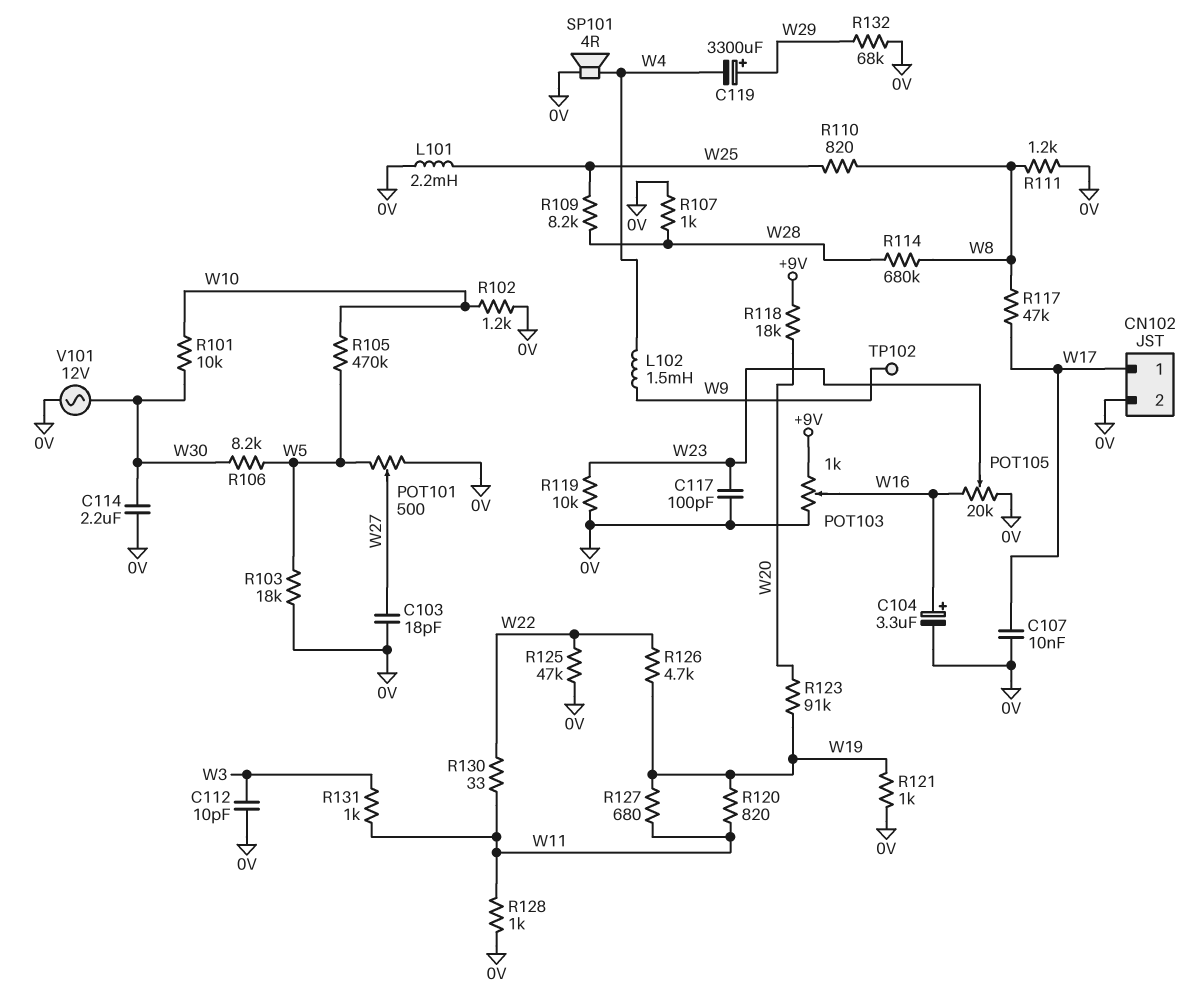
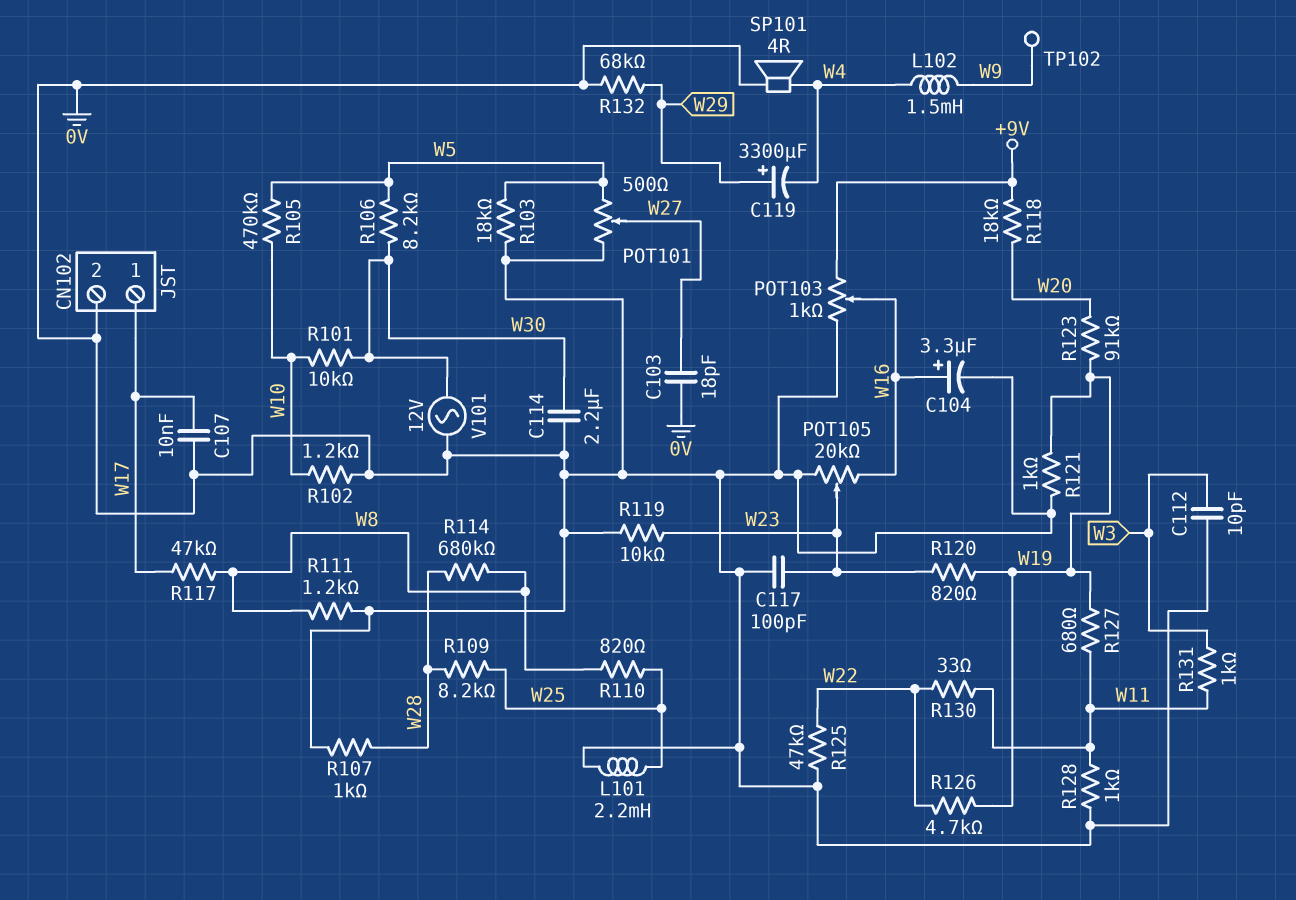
R120: 820 (W11, W19) -> 820 (W19, W23)

